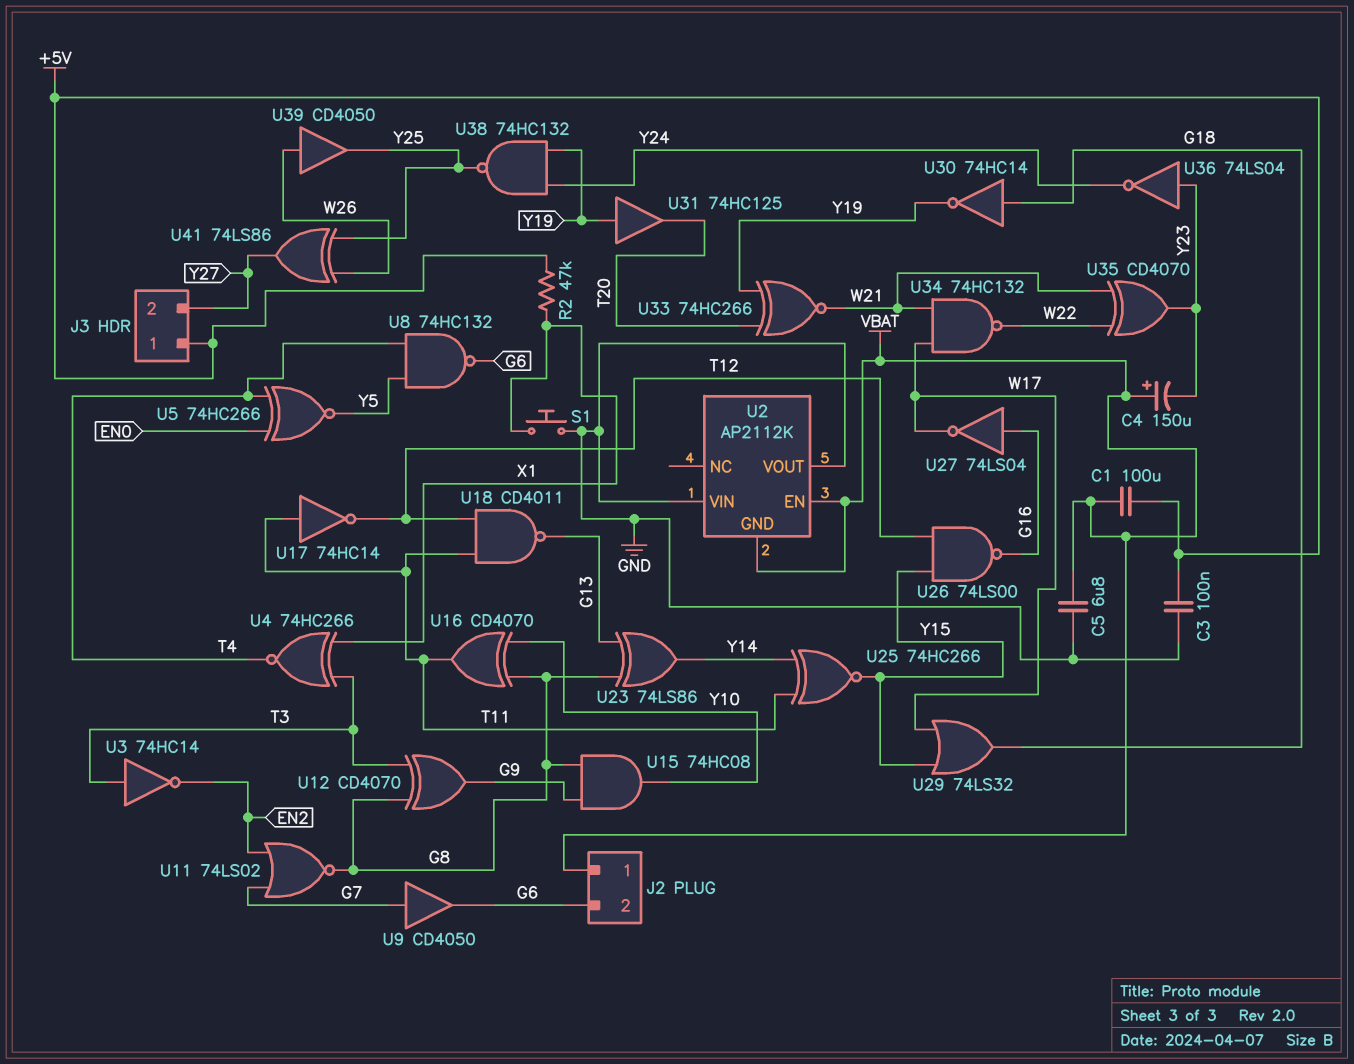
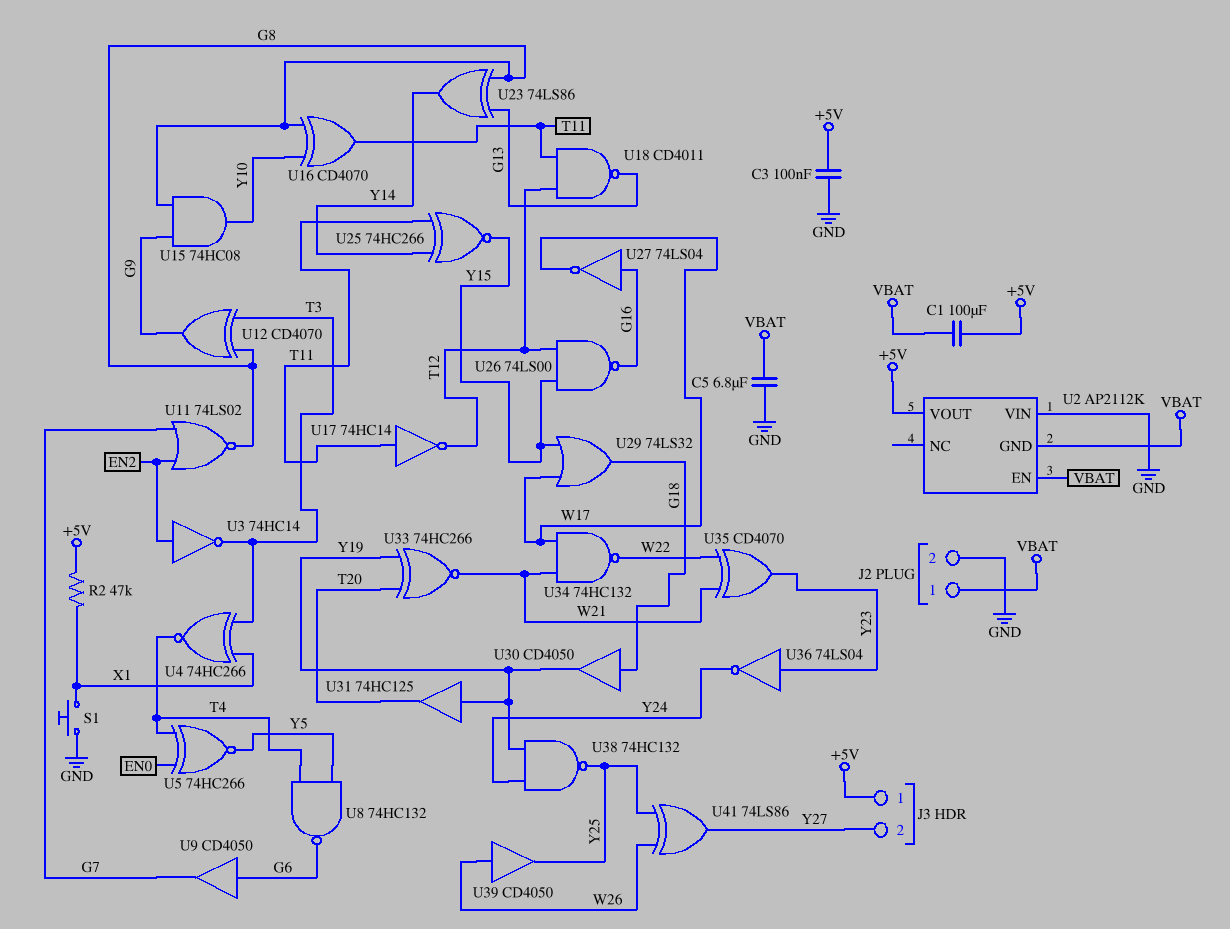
C4: 150uF (plus VBAT, minus Y23) -> none
J2 pin 2: G6 -> GND
U2 pin VOUT: GND -> +5V
U3: NOT 74HC14 (in T3, out EN2) -> NOT 74HC14 (in EN2, out T3)
U9: buffer CD4050 (in G7, out G6) -> buffer CD4050 (in G6, out G7)
U30: NOT 74HC14 (in G18, out Y19) -> buffer CD4050 (in G18, out Y19)

